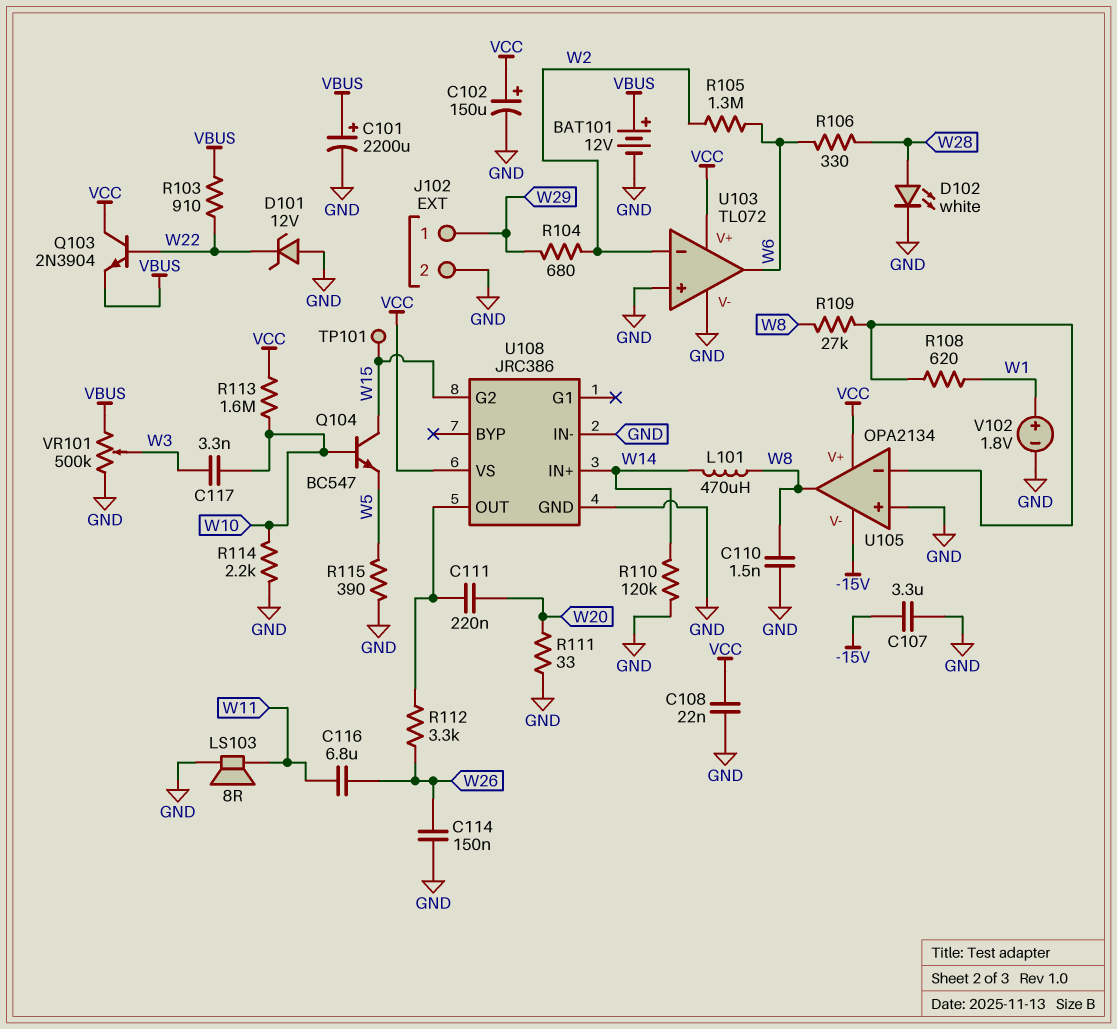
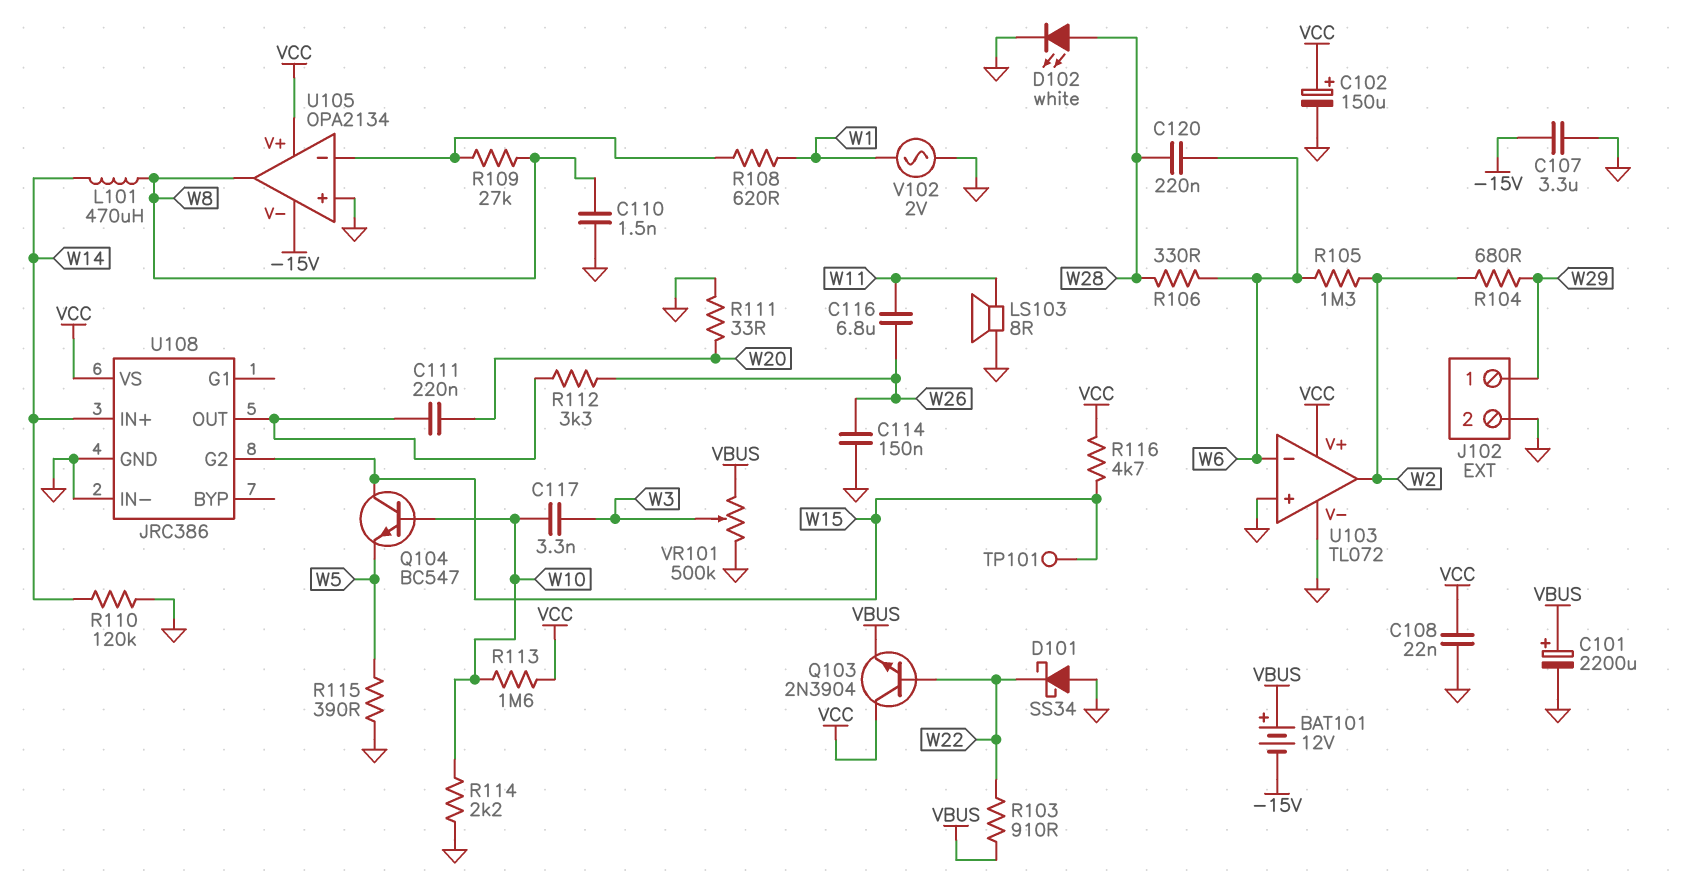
BAT101: 12V (plus VBUS, minus GND) -> 12V (plus VBUS, minus -15V)
C120: none -> 220nF (W6, W28)
D101: zener 12V (A GND, K W22) -> schottky SS34 (A GND, K W22)
R116: none -> 4.7k (VCC, W15)
U103 pin in-: W2 -> W6
U103 pin out: W6 -> W2
V102: 1.8V (plus W1, minus GND) -> AC 2V (GND, W1)

